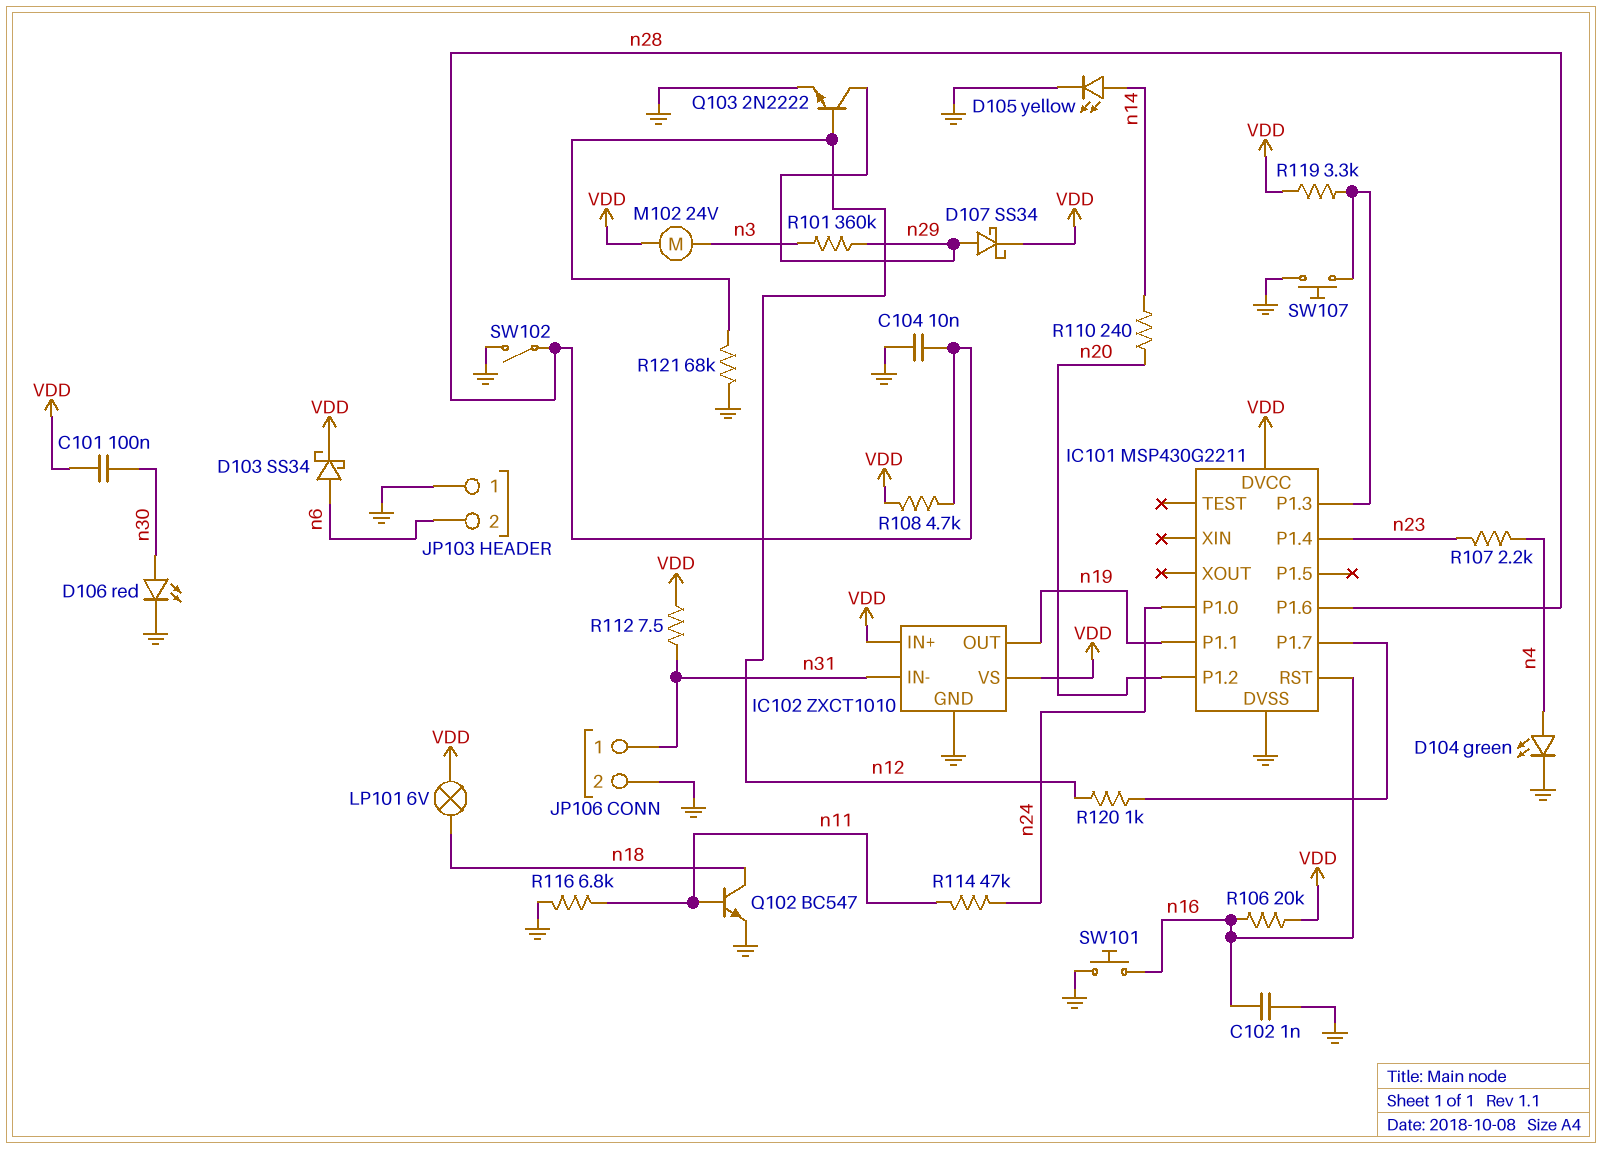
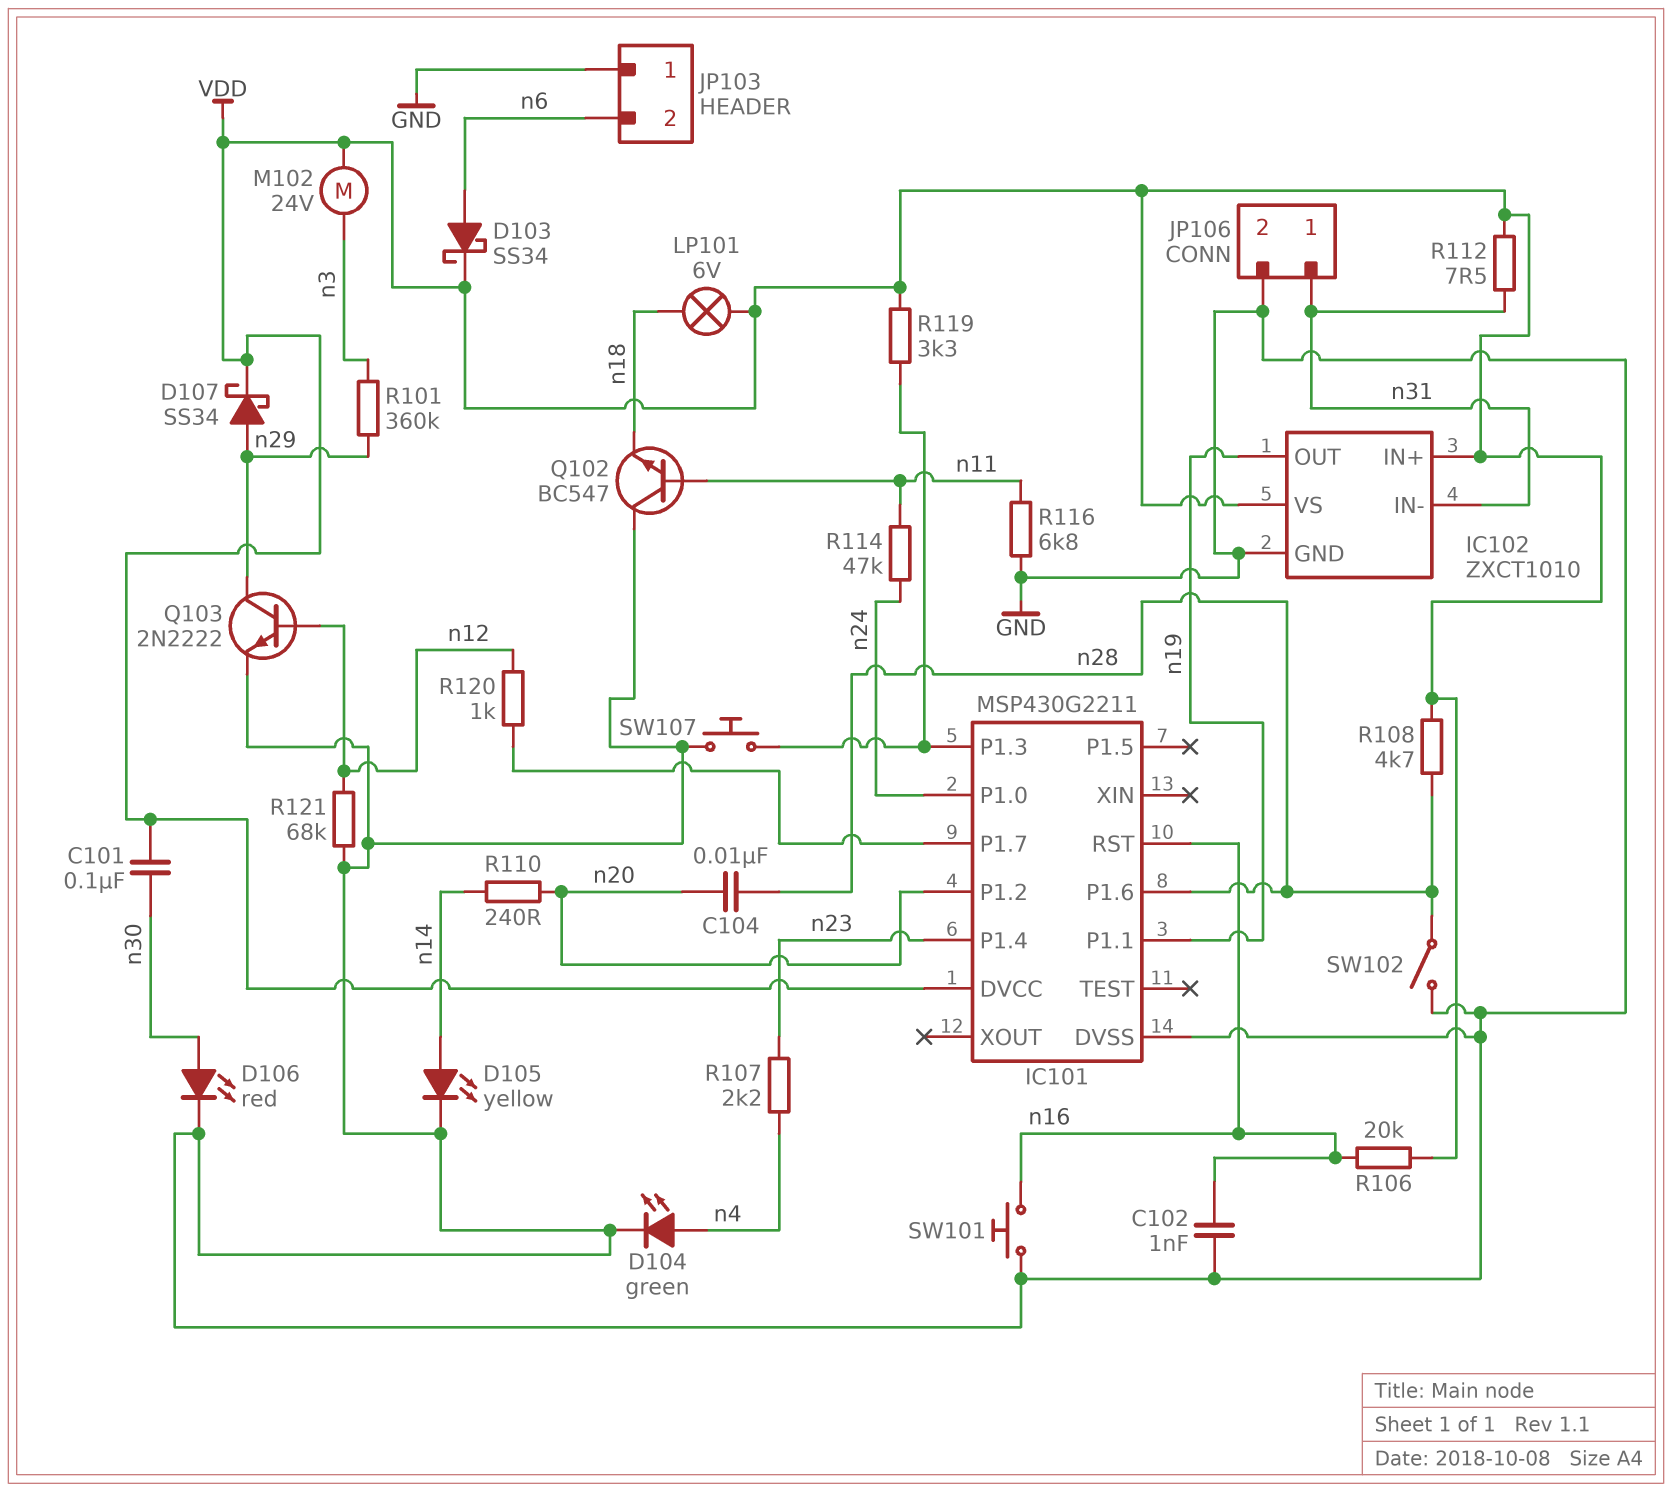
C104: 10nF (GND, n28) -> 10nF (n20, n28)
Q102: NPN BC547 (B n11, C n18, E GND) -> NPN BC547 (B n11, C GND, E n18)

